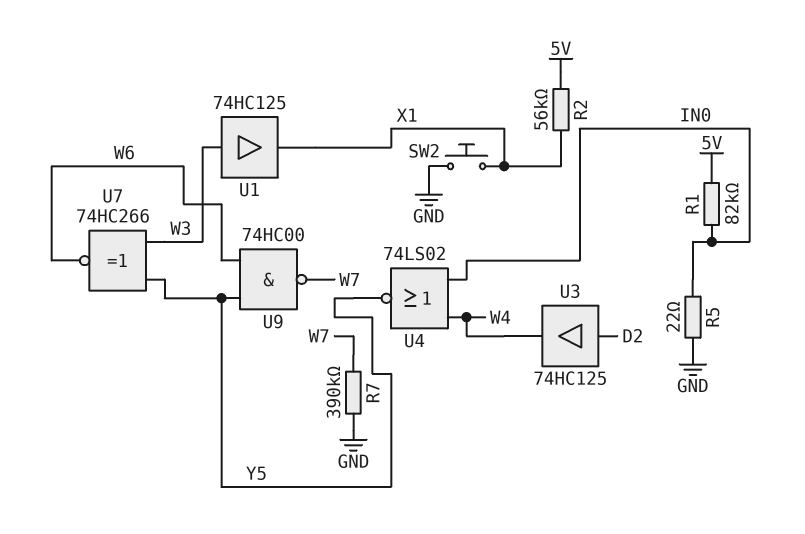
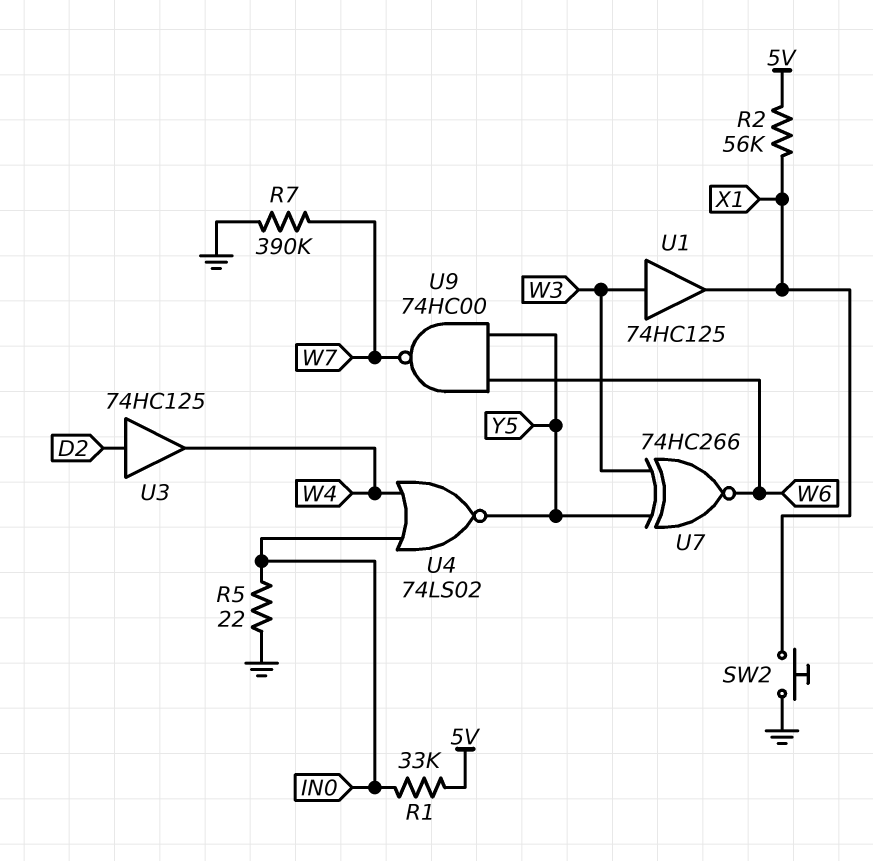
R1: 82k (5V, IN0) -> 33k (5V, IN0)

